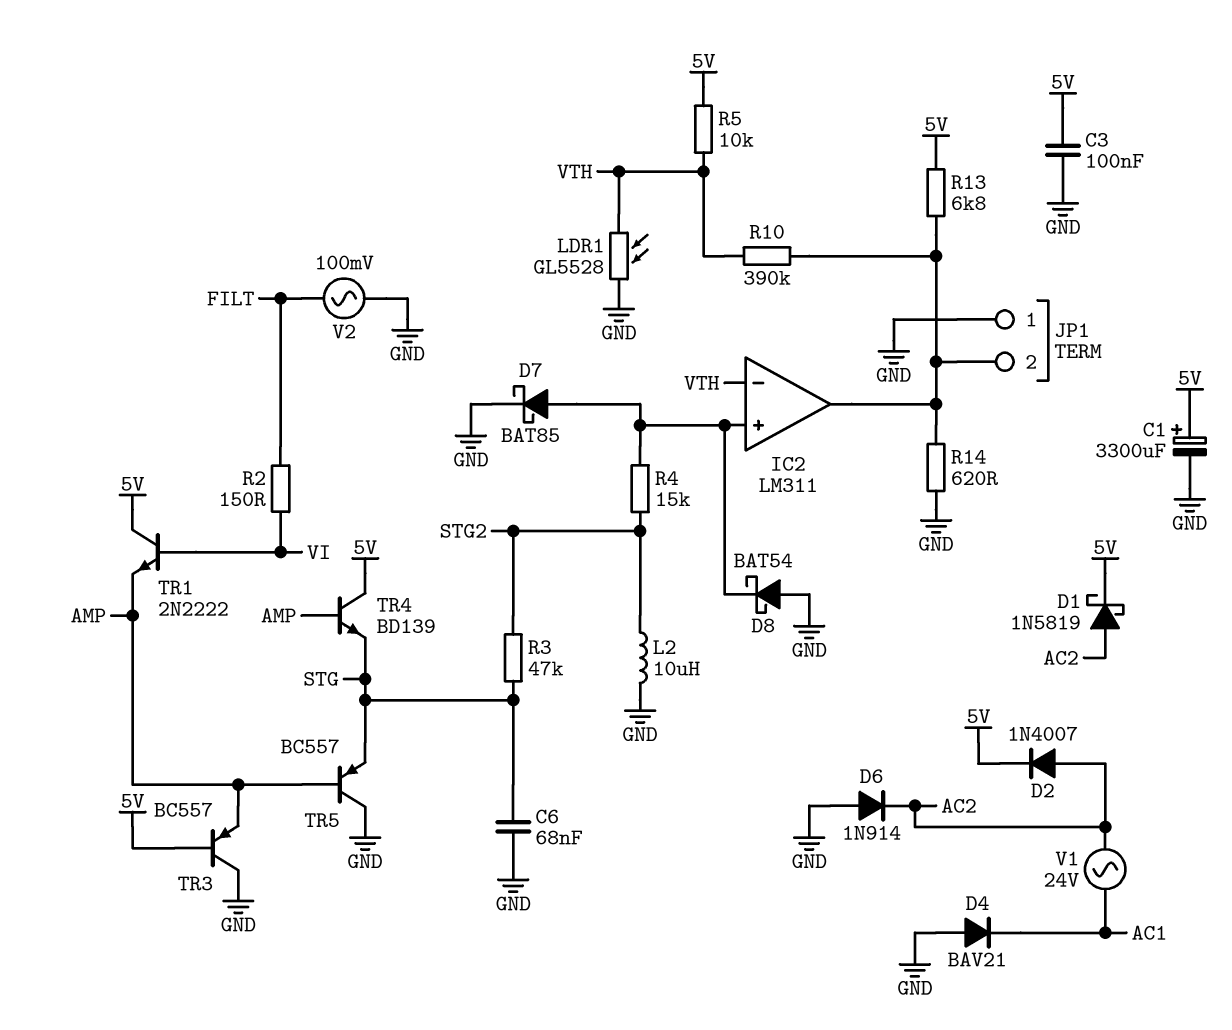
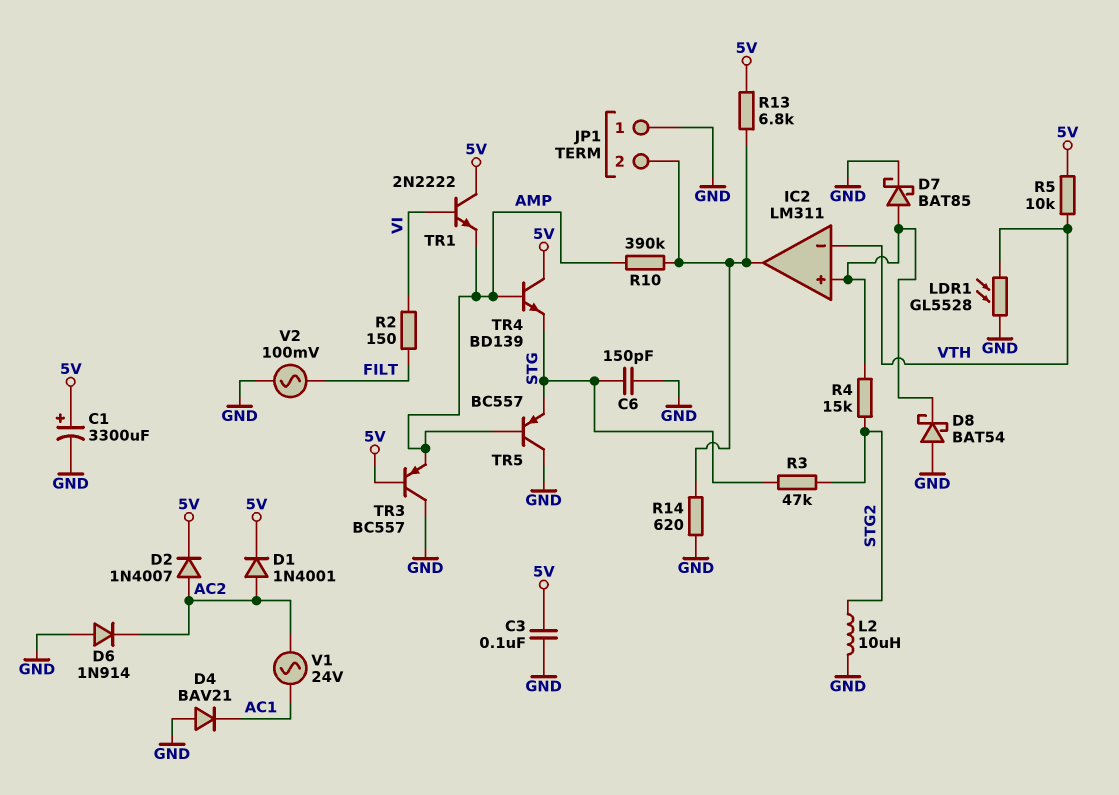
C6: 68nF (GND, STG) -> 150pF (GND, STG)
D1: schottky 1N5819 (A AC2, K 5V) -> diode 1N4001 (A AC2, K 5V)
R10: 390k (IC2/out, VTH) -> 390k (AMP, IC2/out)

